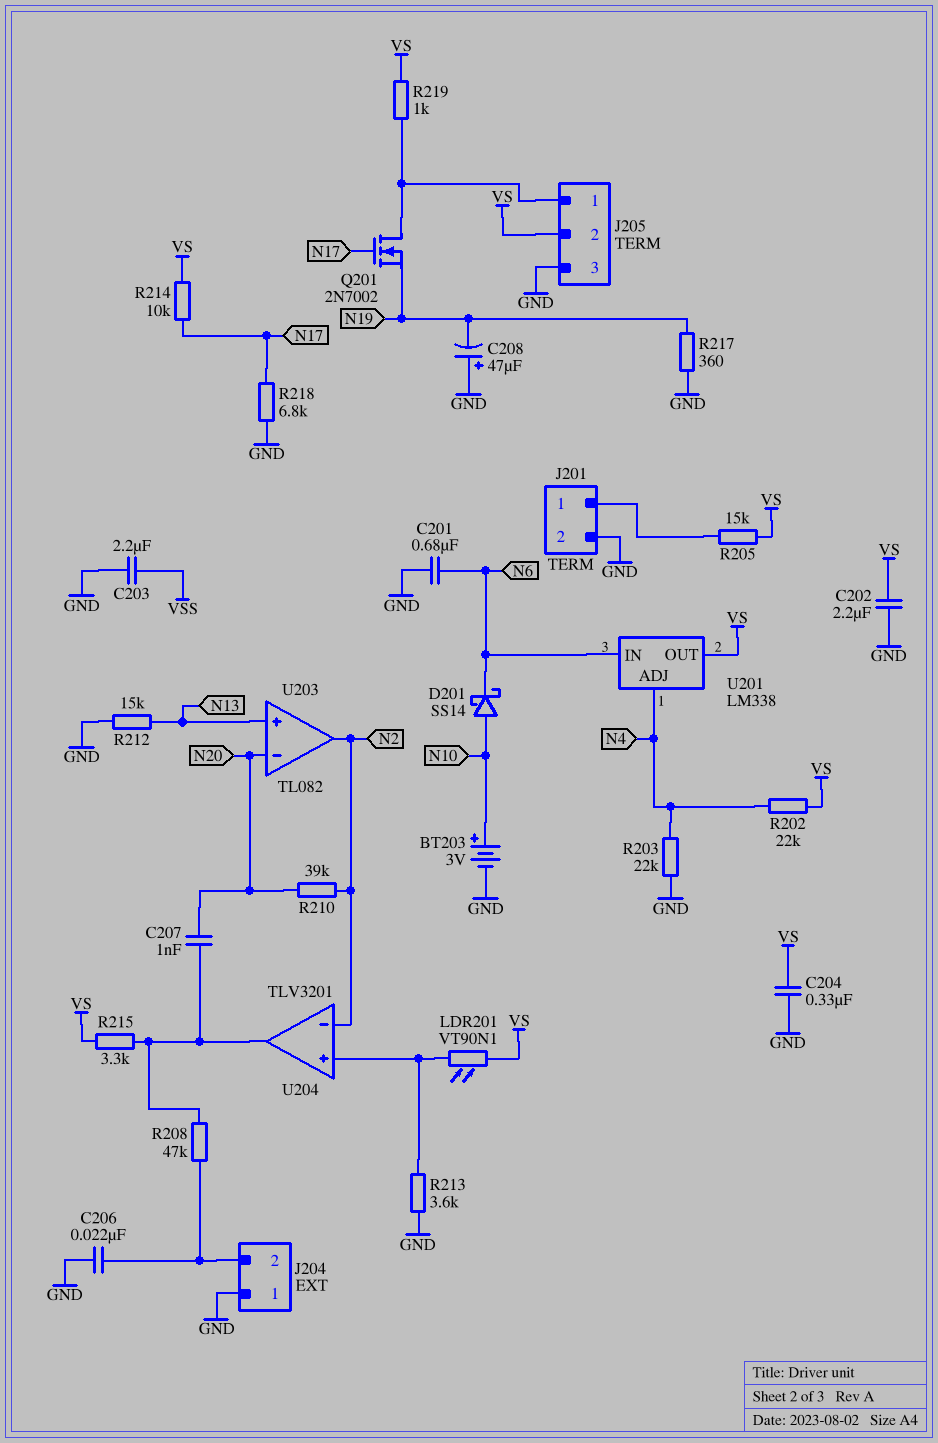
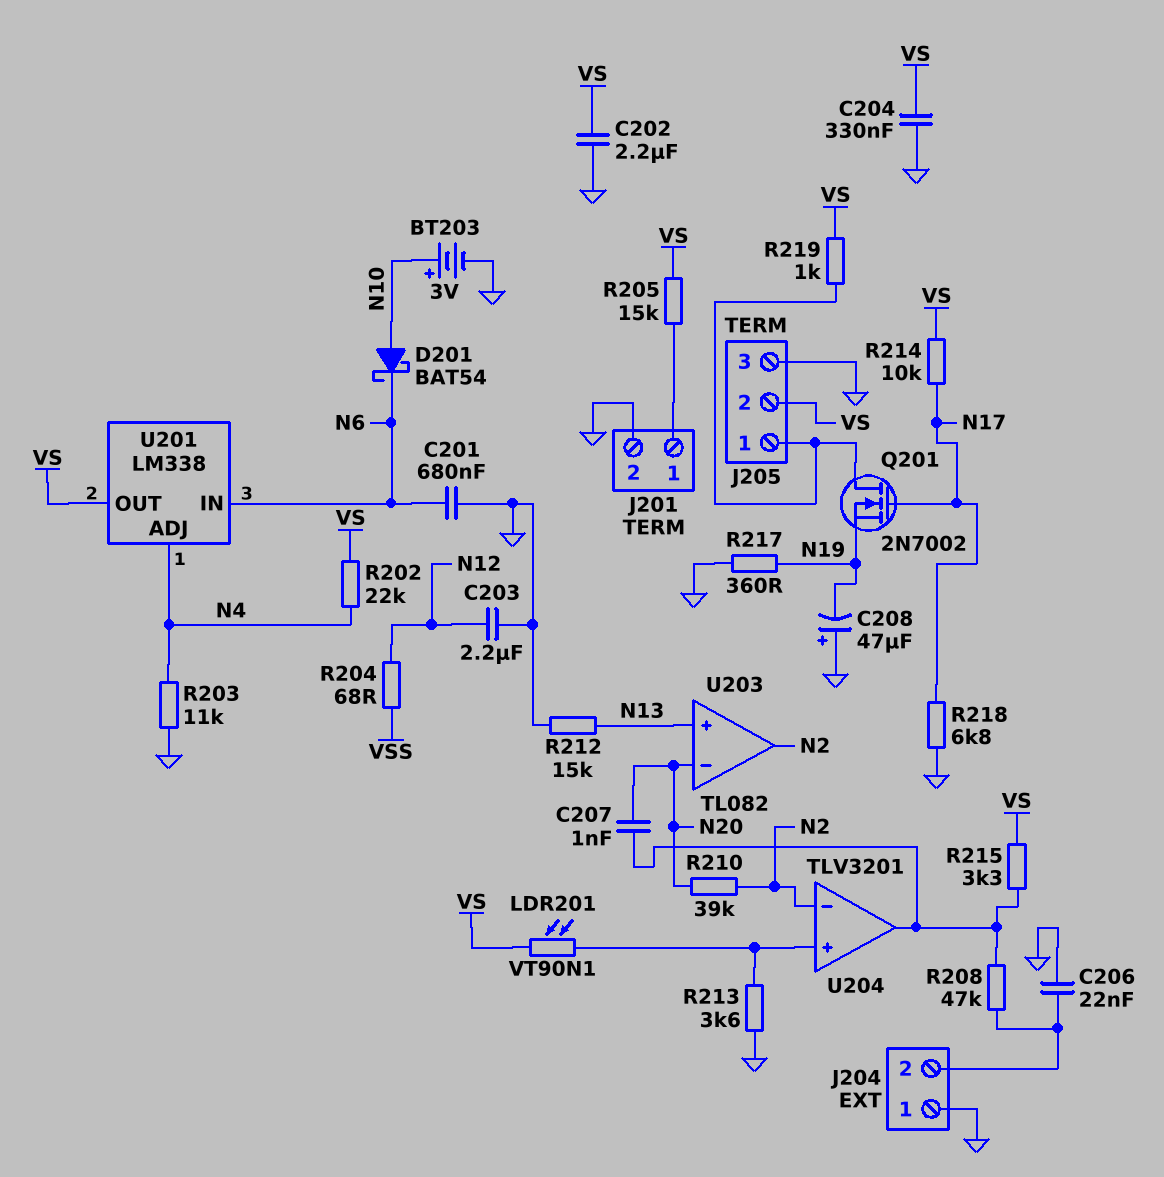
C203: 2.2uF (GND, VSS) -> 2.2uF (GND, N12)
D201: schottky SS14 (A N10, K N6) -> schottky BAT54 (A N10, K N6)
R203: 22k (GND, N4) -> 11k (GND, N4)
R204: none -> 68 (N12, VSS)

